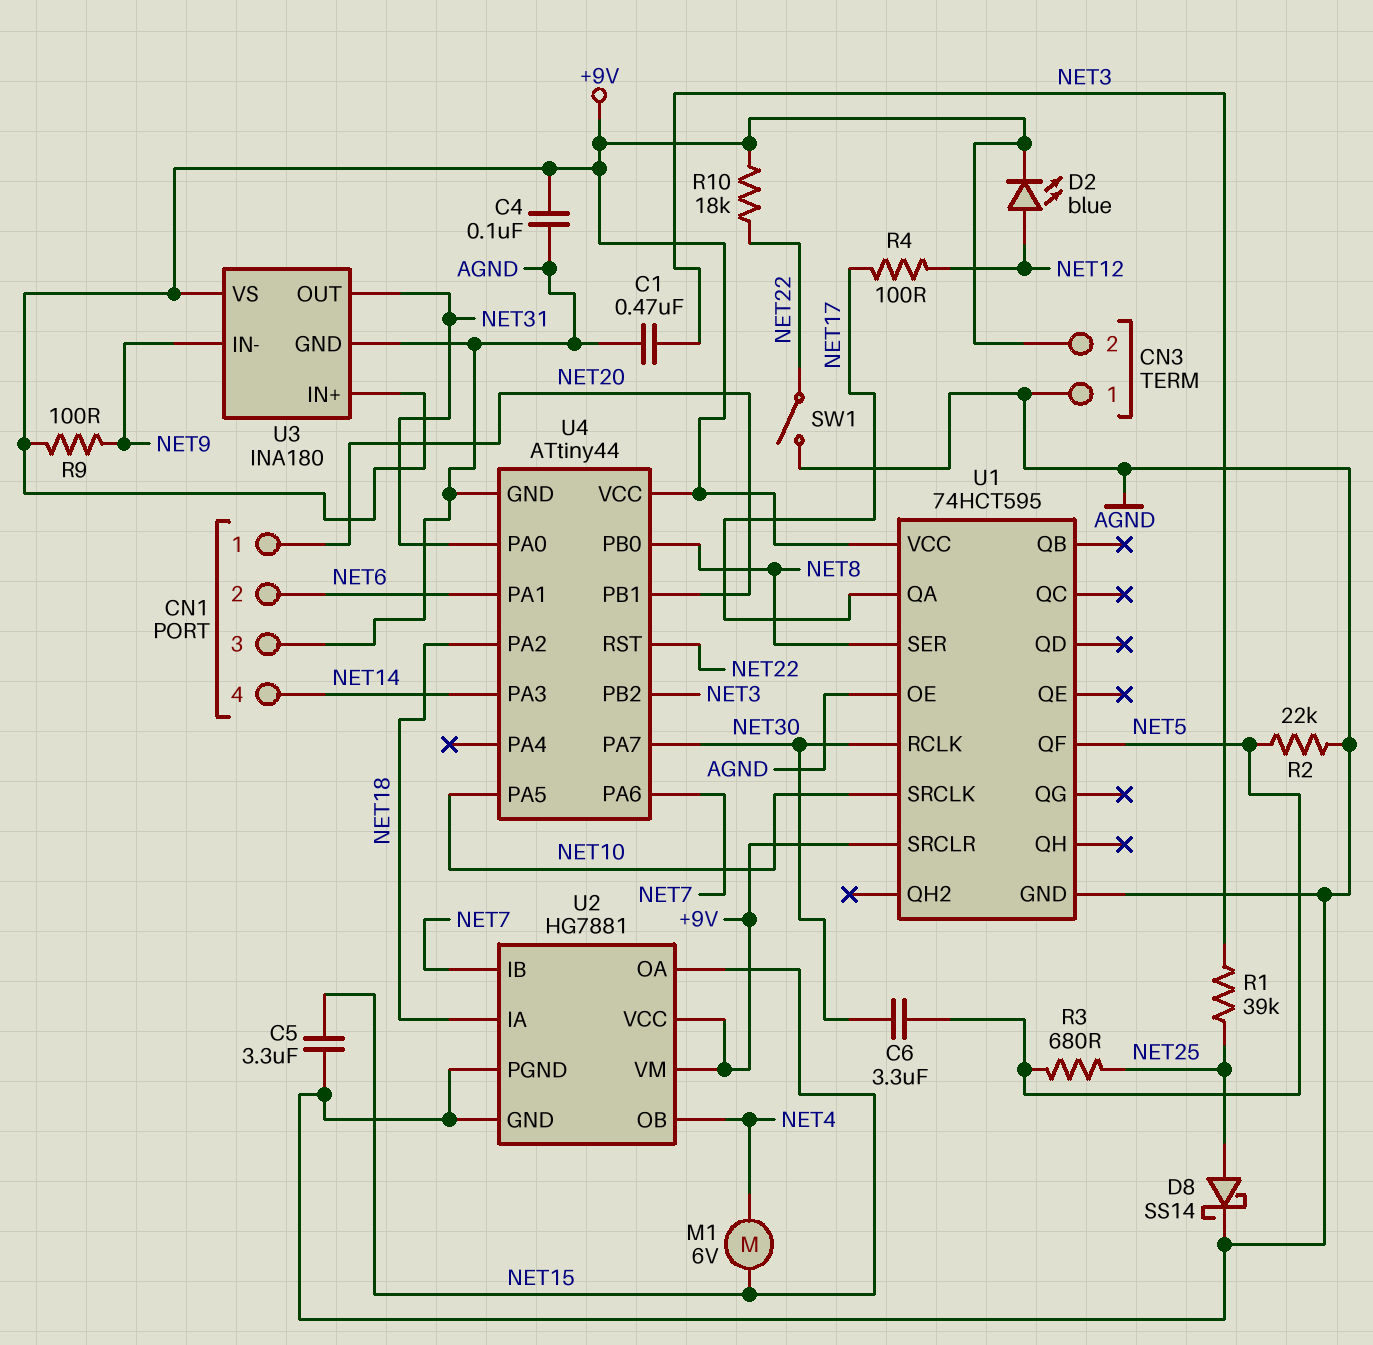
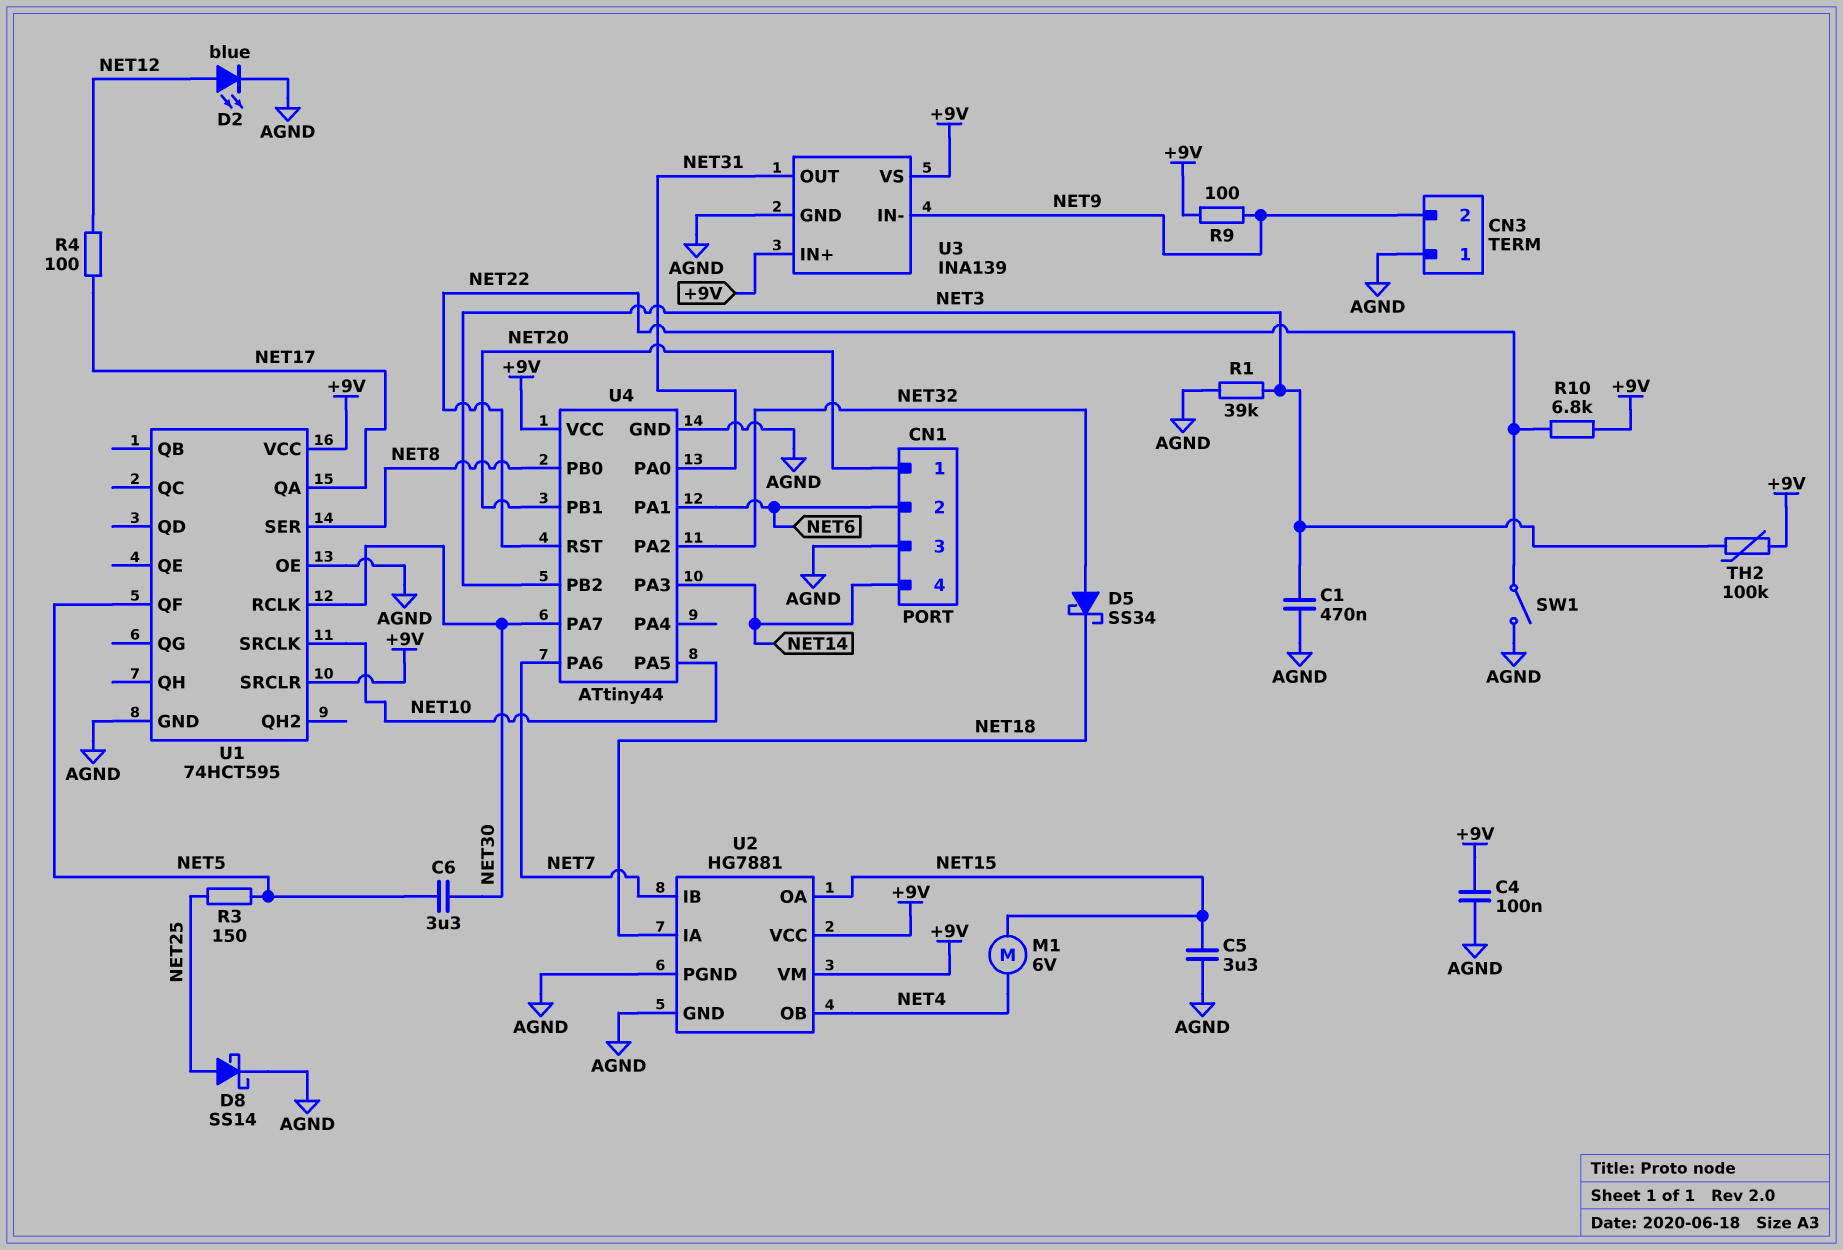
CN3 pin 2: +9V -> NET9
D2: LED blue (A NET12, K +9V) -> LED blue (A NET12, K AGND)
D5: none -> schottky SS34 (A NET32, K NET18)
R1: 39k (NET3, NET25) -> 39k (AGND, NET3)
R2: 22k (AGND, NET5) -> none
R3: 680 (NET5, NET25) -> 150 (NET5, NET25)
R10: 18k (+9V, NET22) -> 6.8k (+9V, NET22)
TH2: none -> 100k (+9V, NET3)
U3: INA180 -> INA139
U4 pin PA2: NET18 -> NET32

